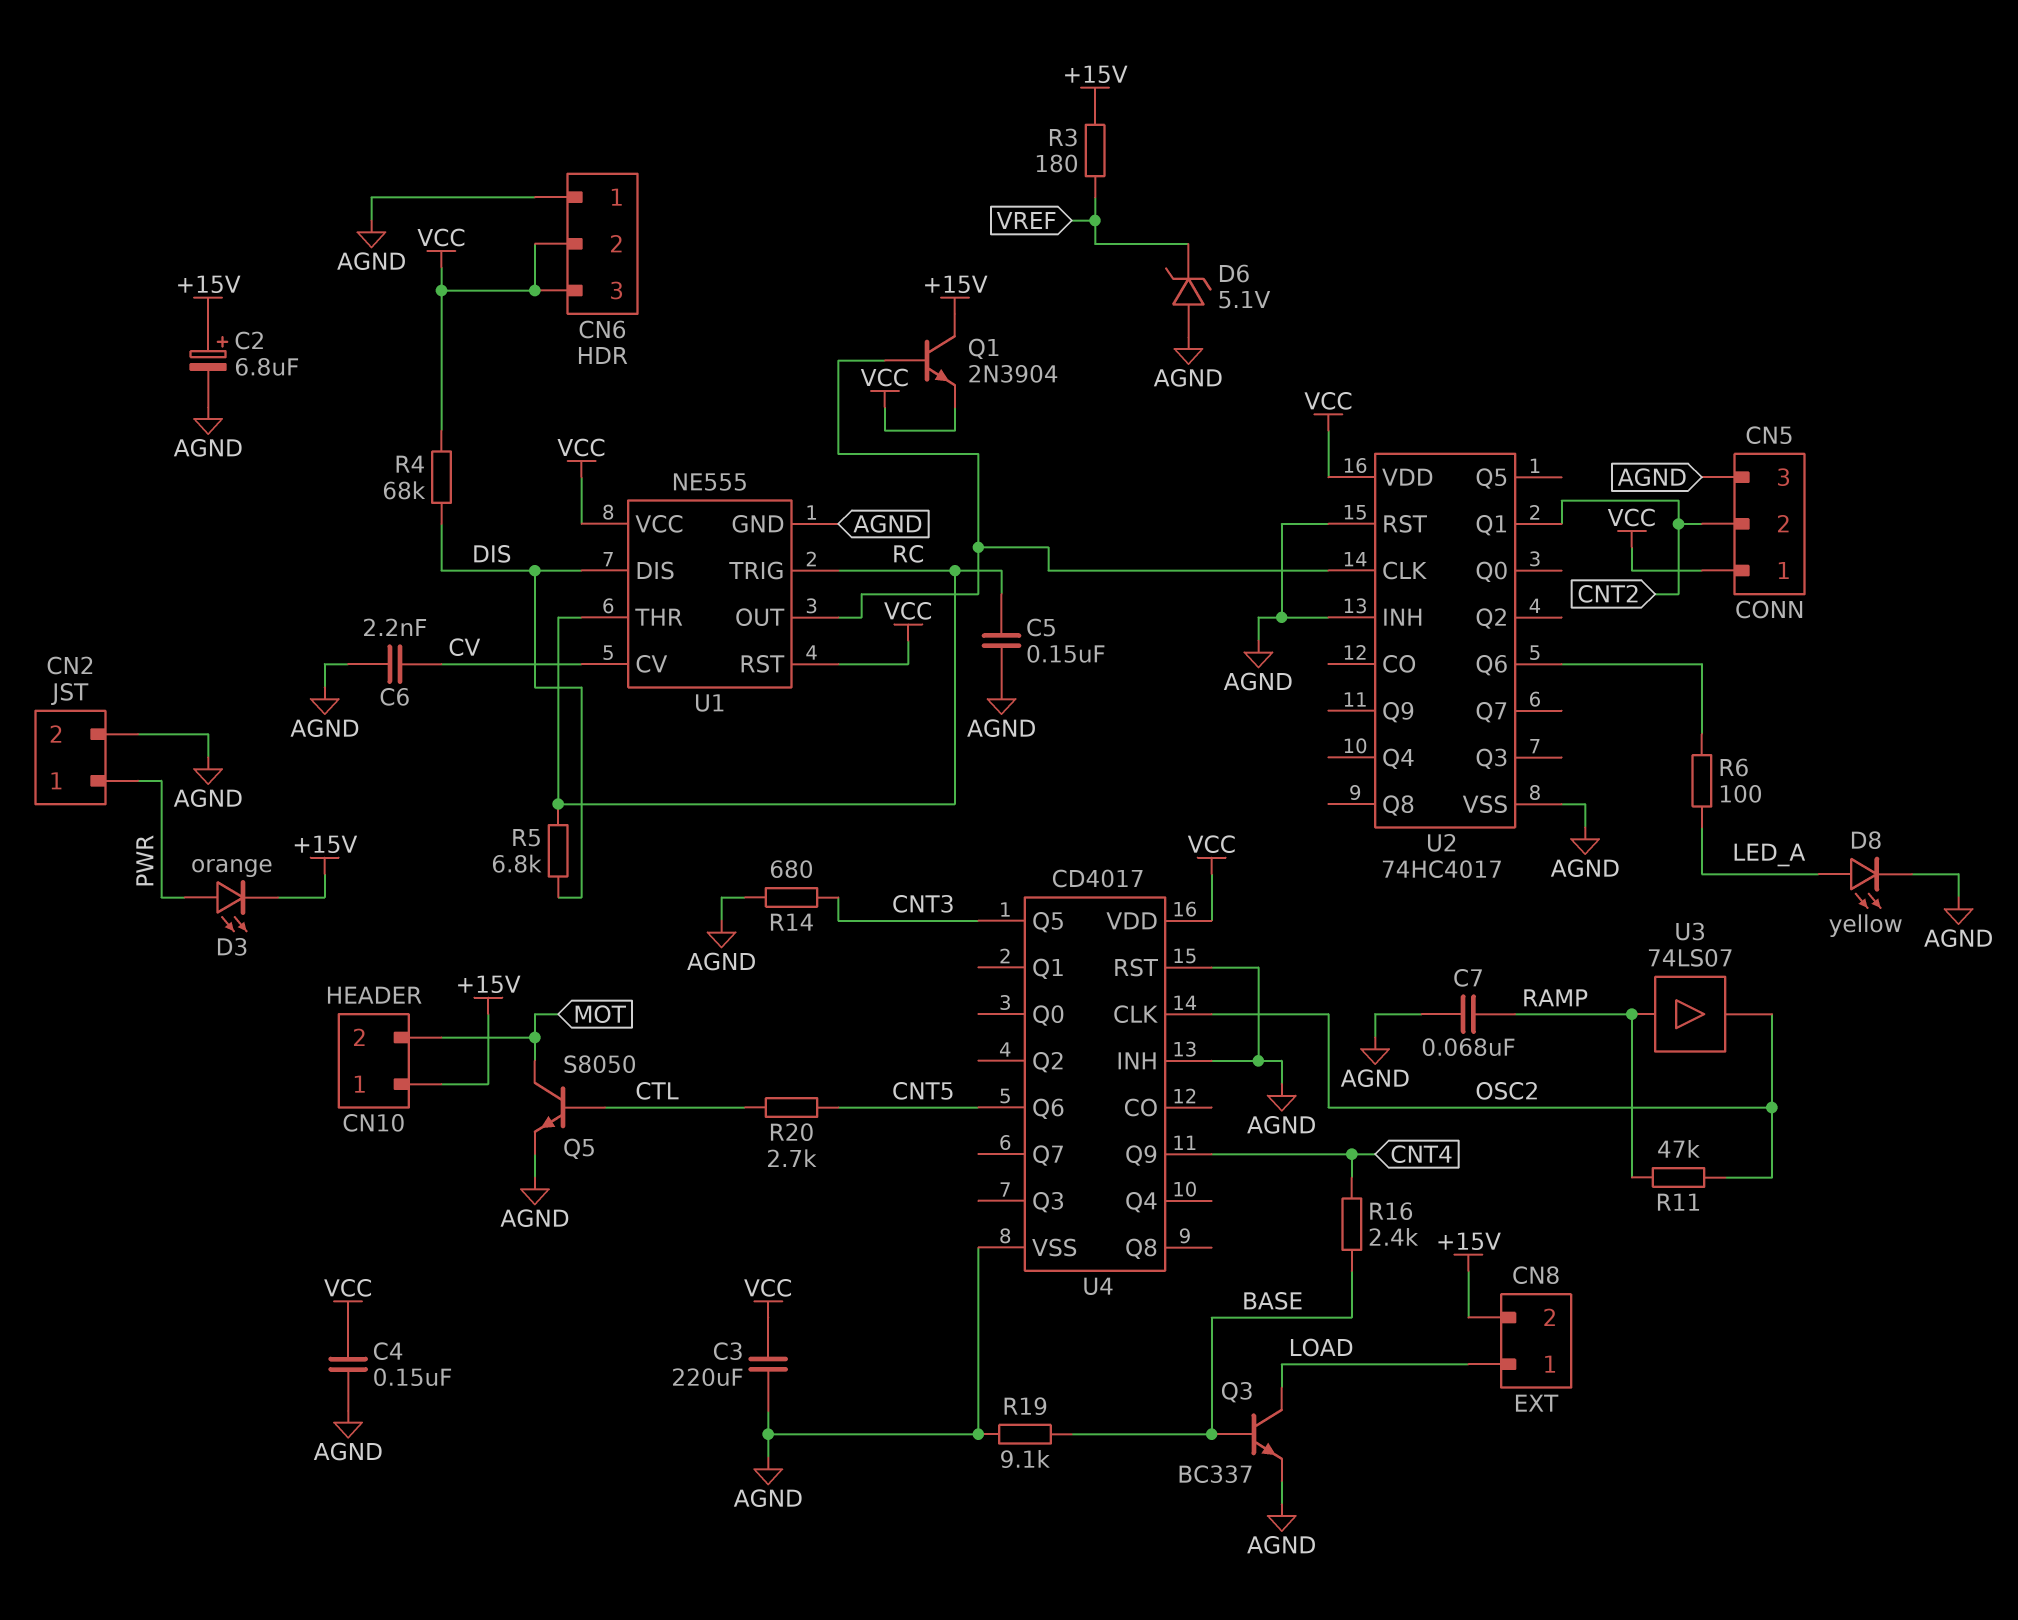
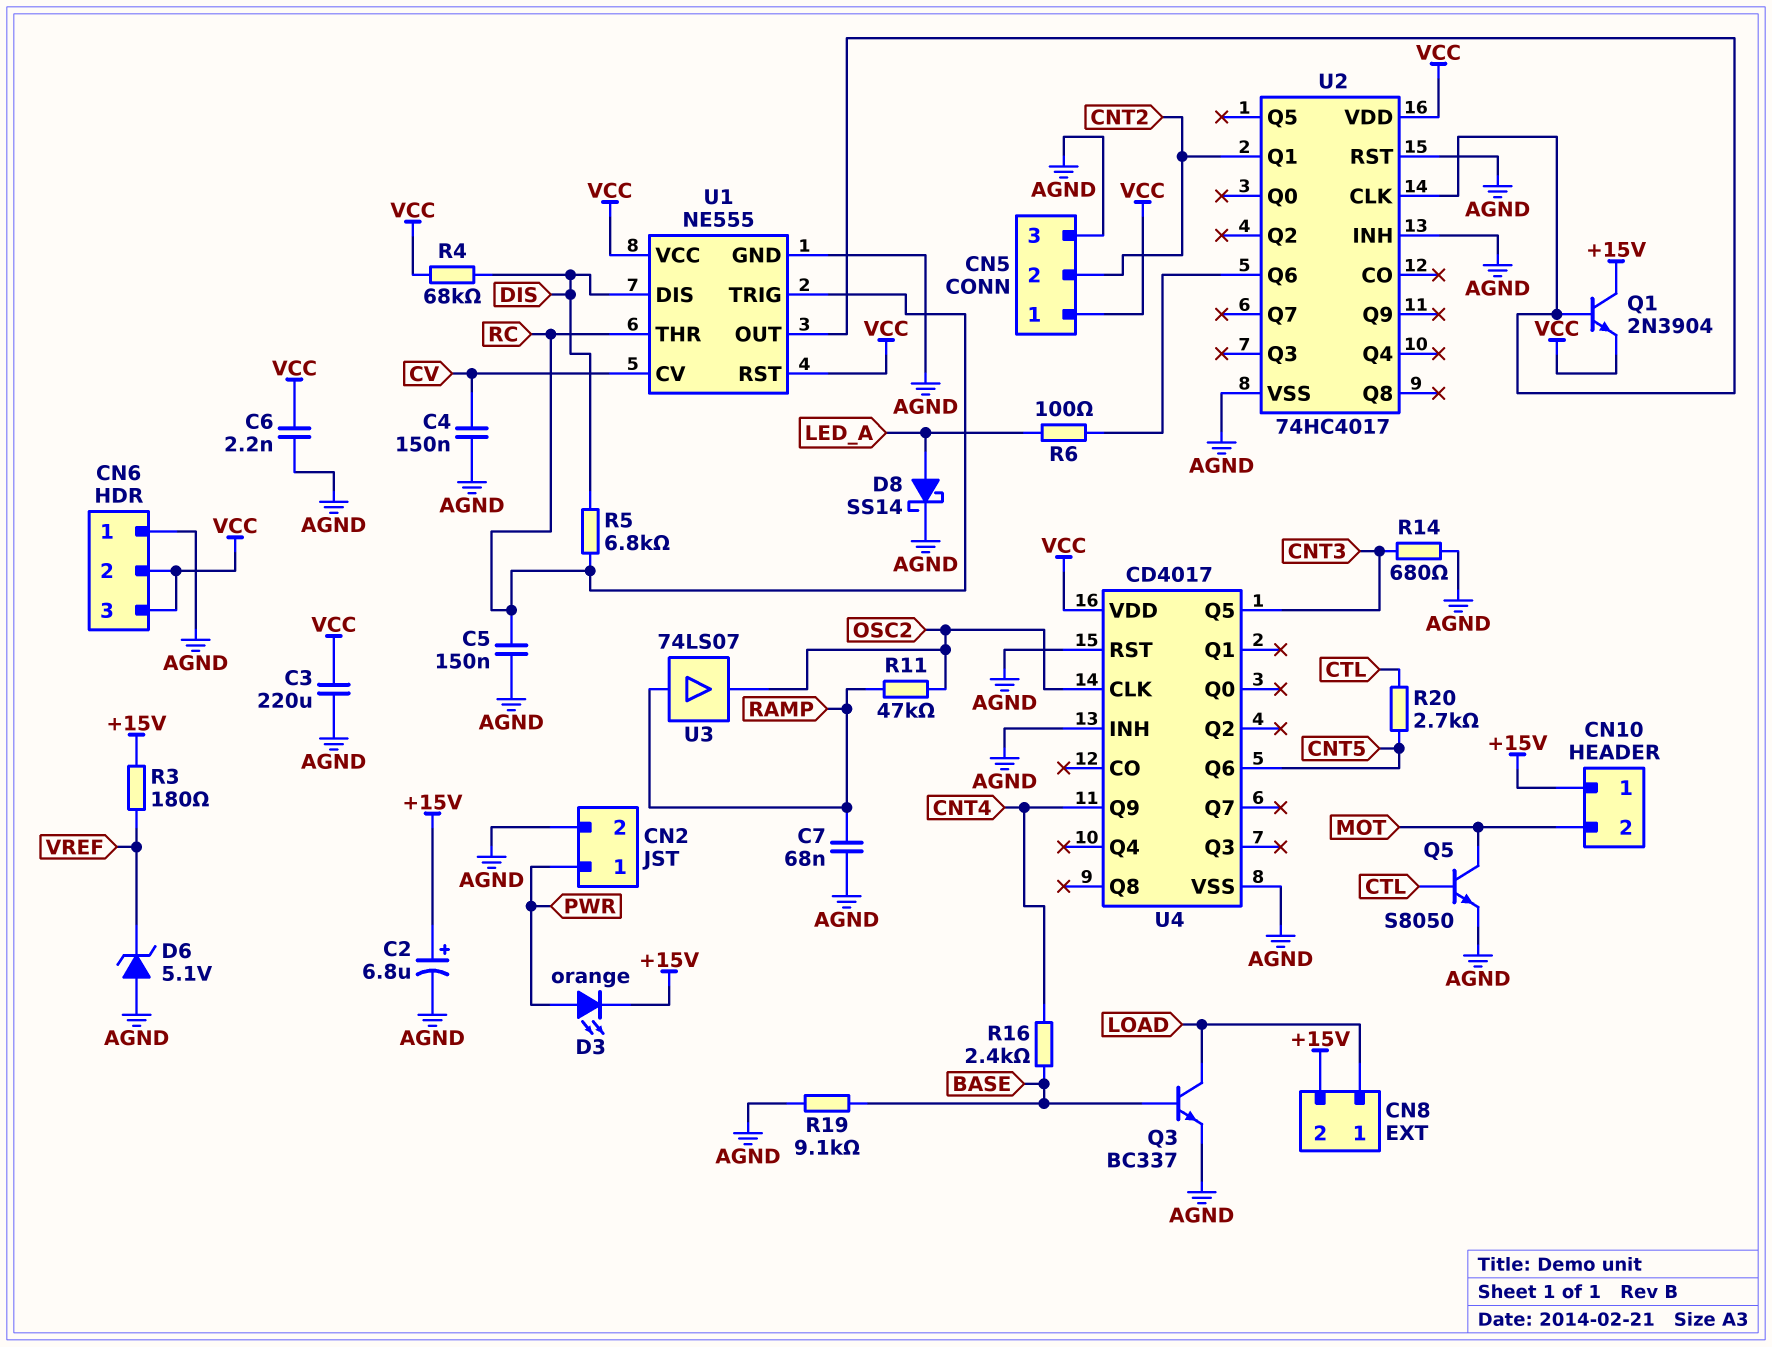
C4: 150nF (AGND, VCC) -> 150nF (AGND, CV)
C6: 2.2nF (AGND, CV) -> 2.2nF (AGND, VCC)
D8: LED yellow (A LED_A, K AGND) -> schottky SS14 (A LED_A, K AGND)

